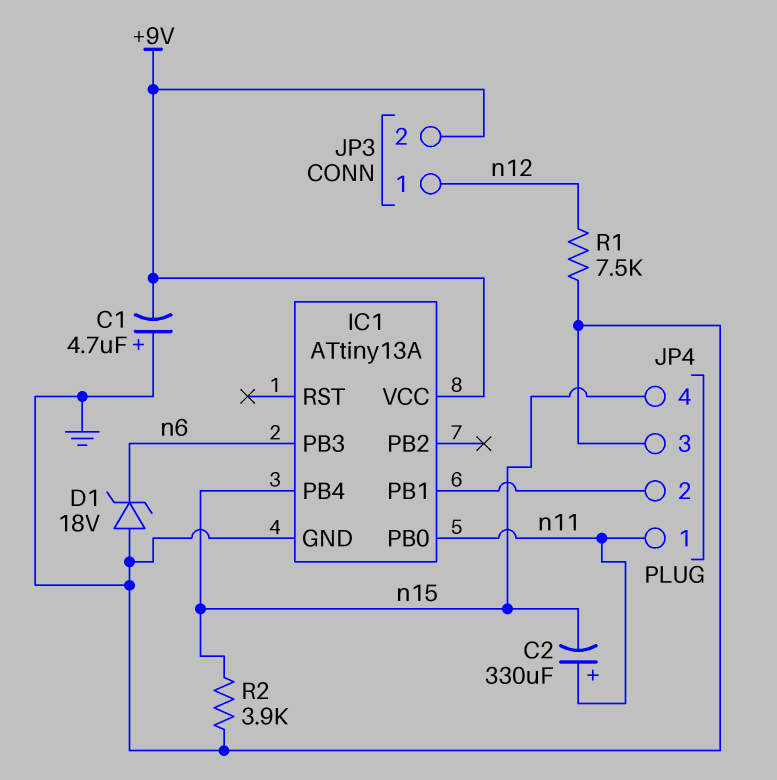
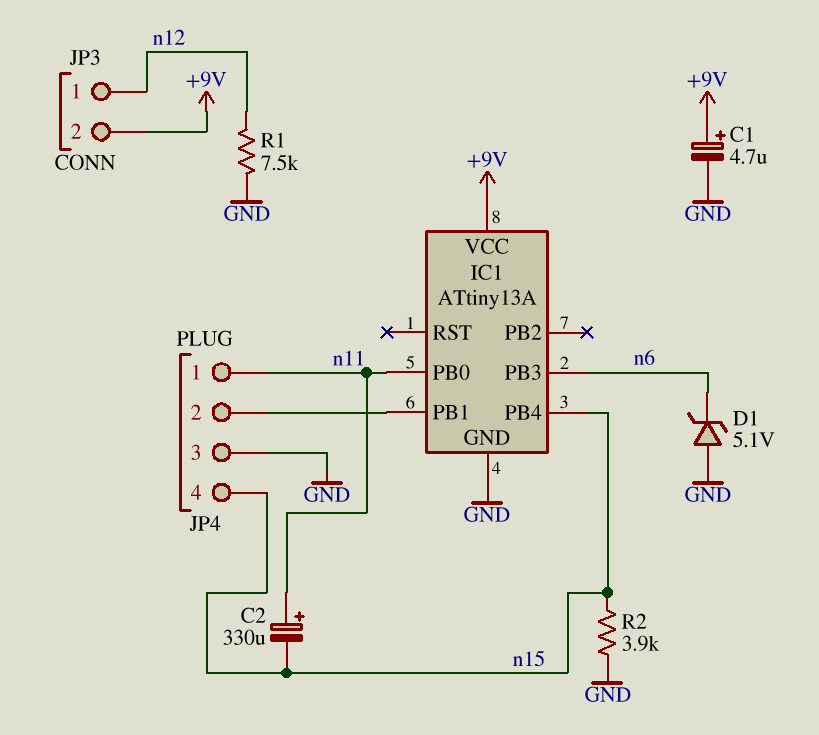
C1: 4.7uF (plus GND, minus +9V) -> 4.7uF (plus +9V, minus GND)
D1: zener 18V (A GND, K n6) -> zener 5.1V (A GND, K n6)

